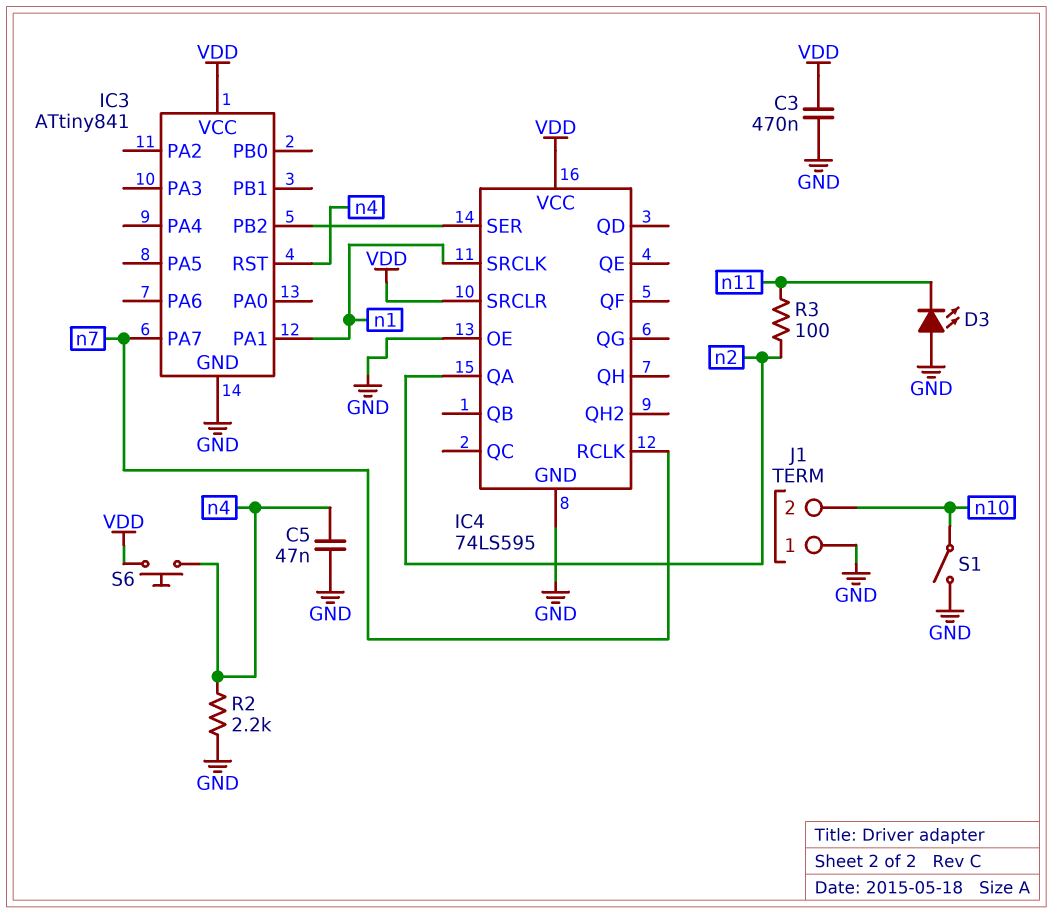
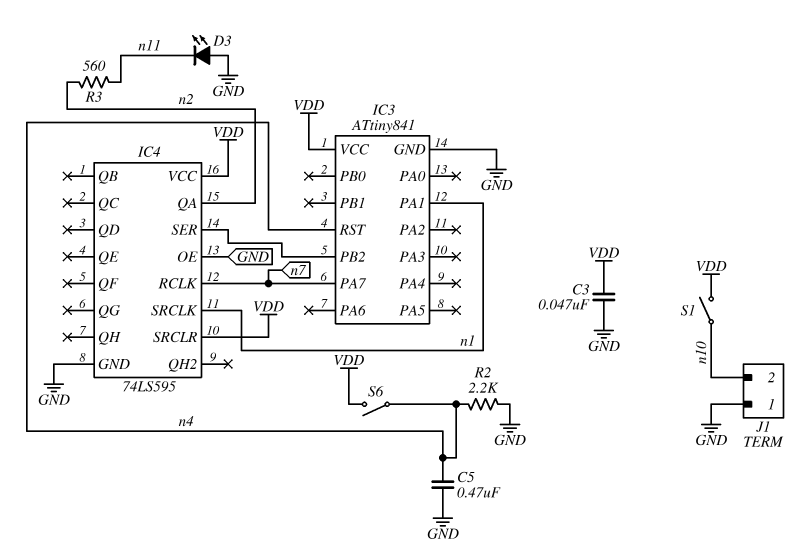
C3: 470nF (GND, VDD) -> 47nF (GND, VDD)
C5: 47nF (GND, n4) -> 470nF (GND, n4)
R3: 100 (n2, n11) -> 560 (n2, n11)
S1: switch (GND, n10) -> switch (VDD, n10)
S6: button (VDD, n4) -> switch (VDD, n4)

